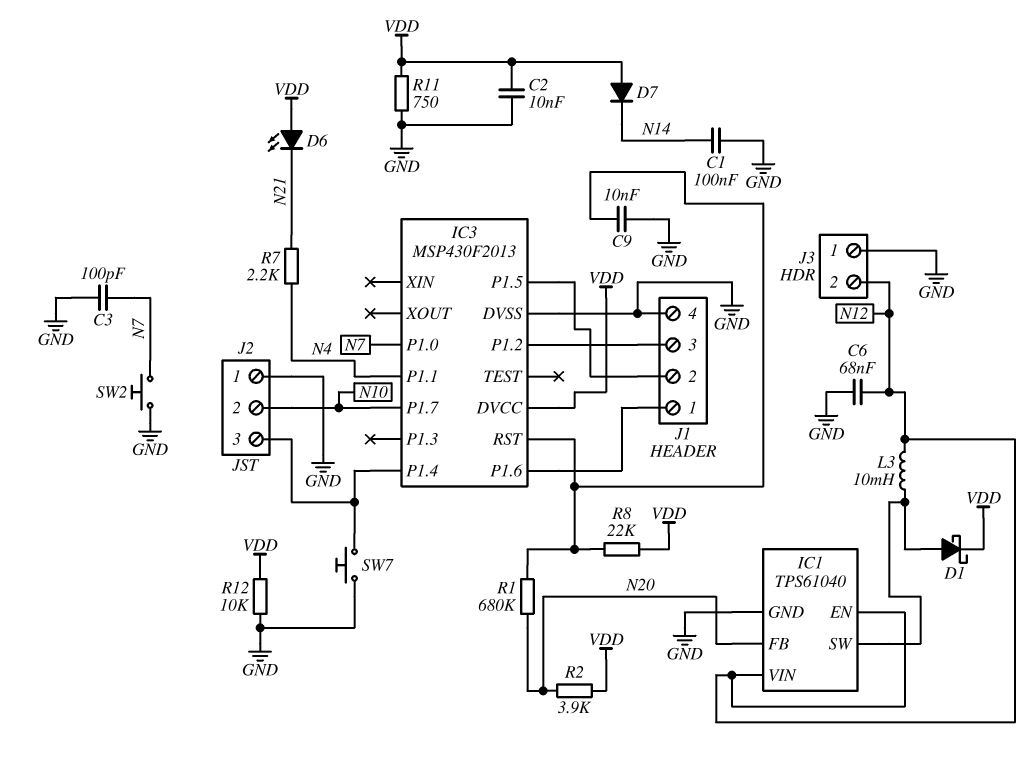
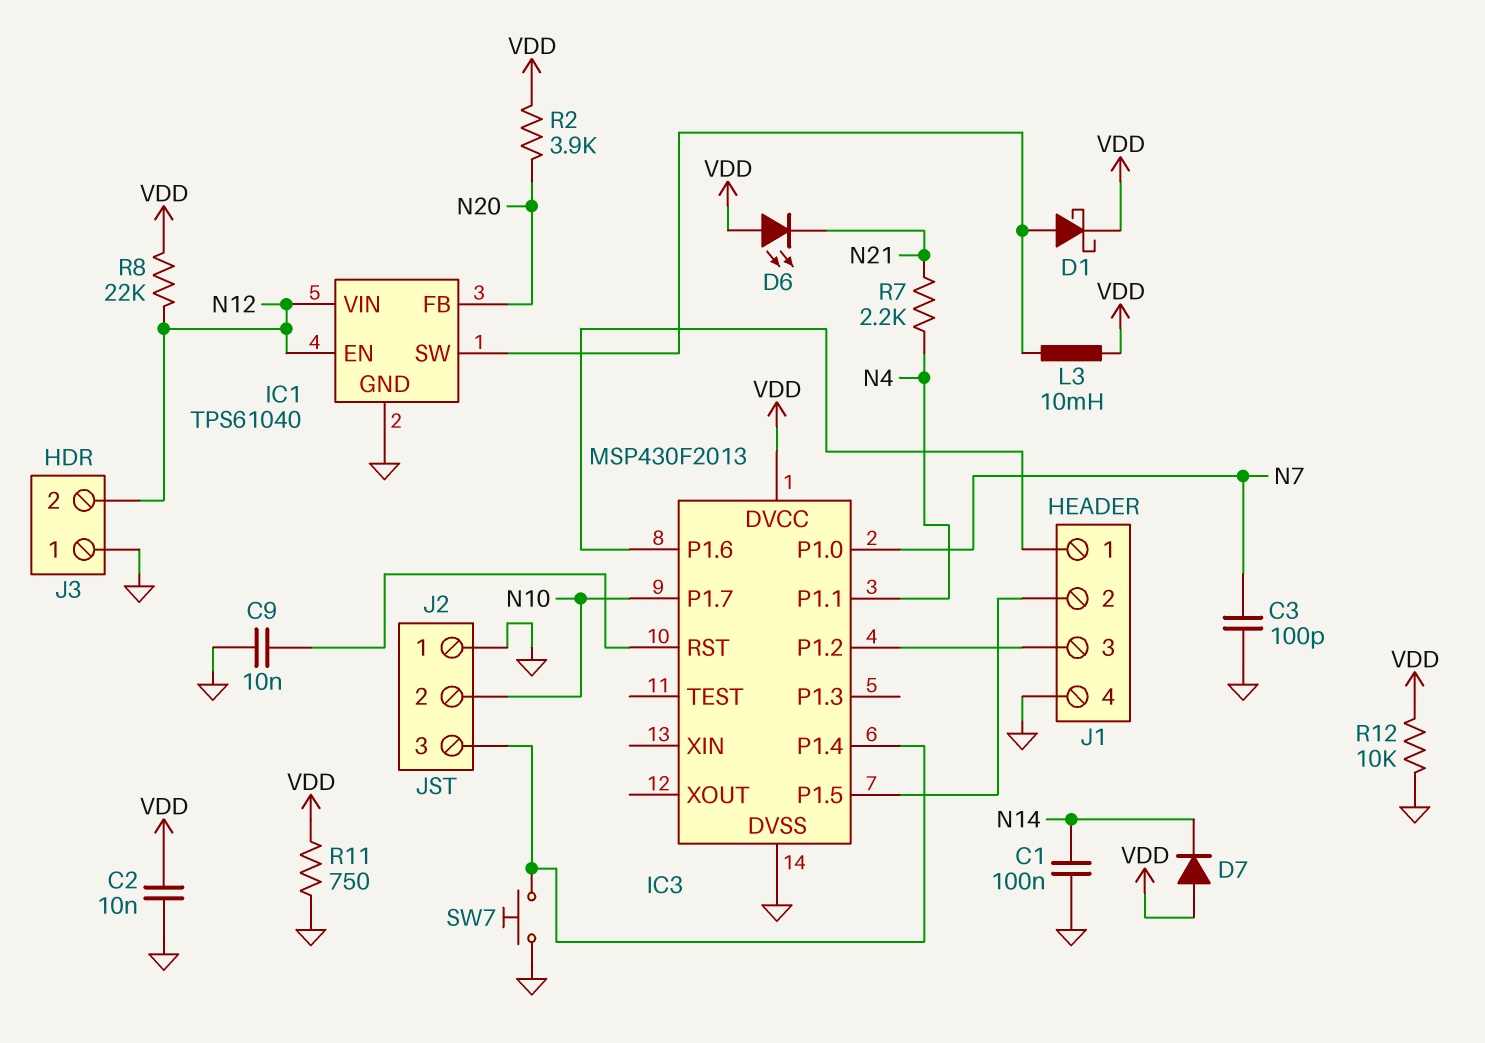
C6: 68nF (GND, N12) -> none
L3: 10mH (IC1/SW, N12) -> 10mH (IC1/SW, VDD)
R1: 680k (IC3/RST, N20) -> none
R8: 22k (IC3/RST, VDD) -> 22k (N12, VDD)
SW2: button (GND, N7) -> none

